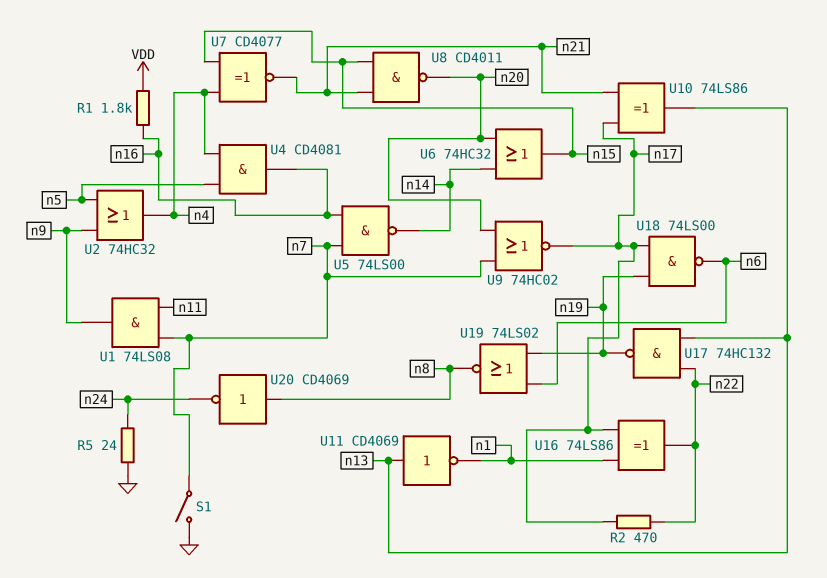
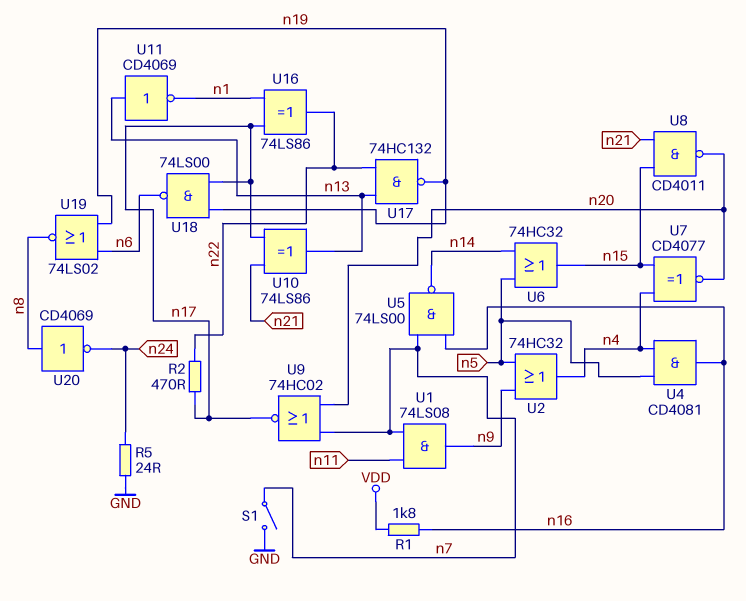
U6: OR 74HC32 (in n14, in n20, out n15) -> OR 74HC32 (in n5, in n14, out n15)
U7: XNOR CD4077 (in n4, in n15, out n21) -> XNOR CD4077 (in n4, in n15, out n20)

